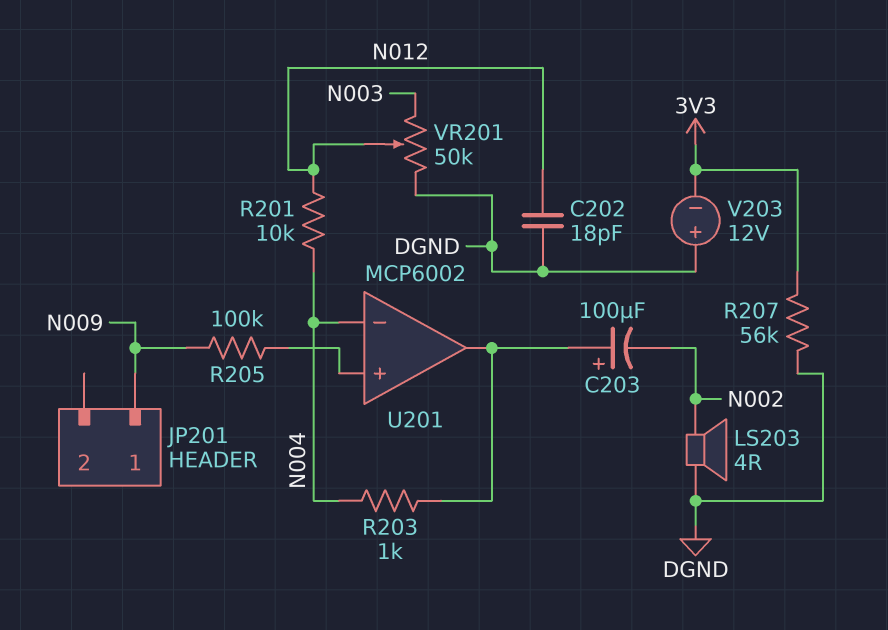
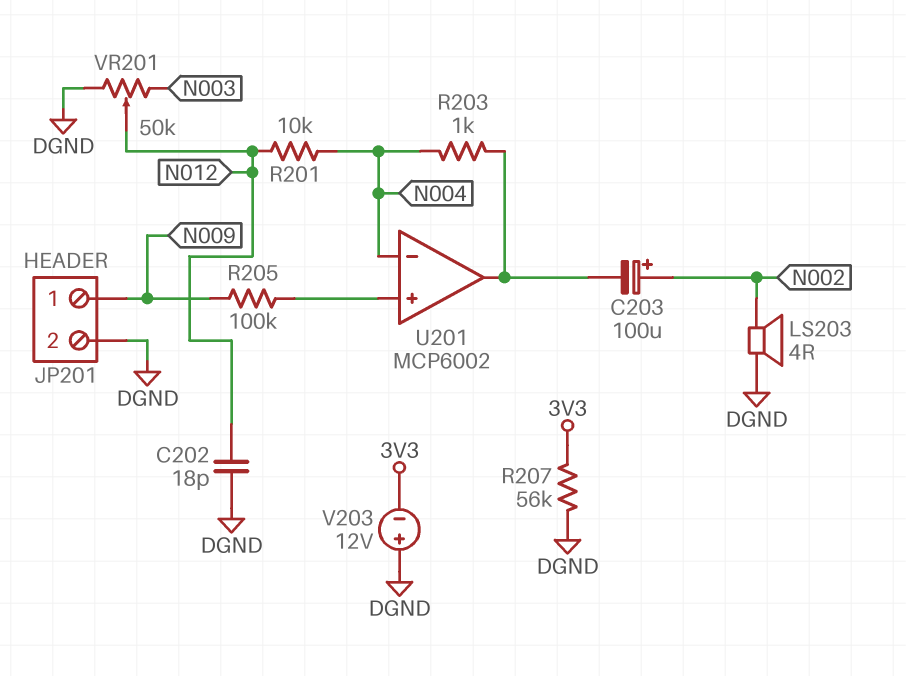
C203: 100uF (plus U201/out, minus N002) -> 100uF (plus N002, minus U201/out)
JP201 pin 2: none -> DGND

